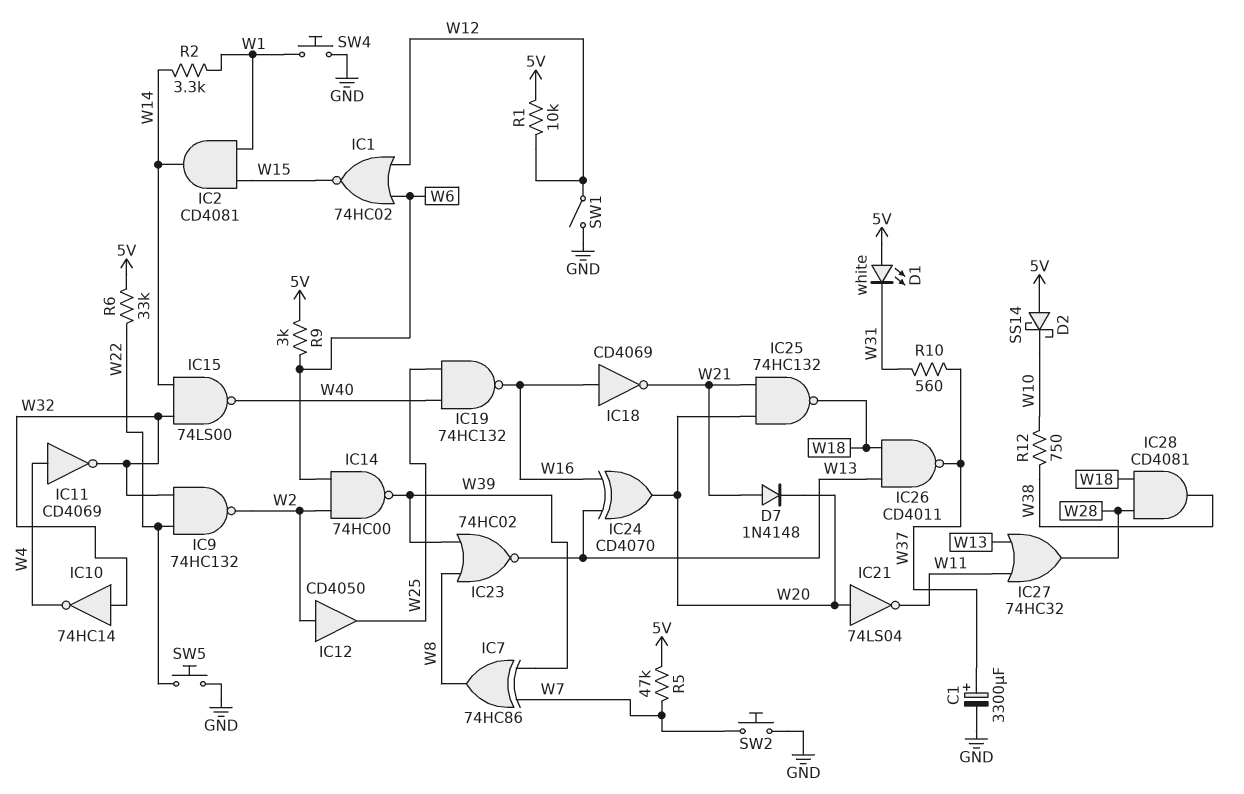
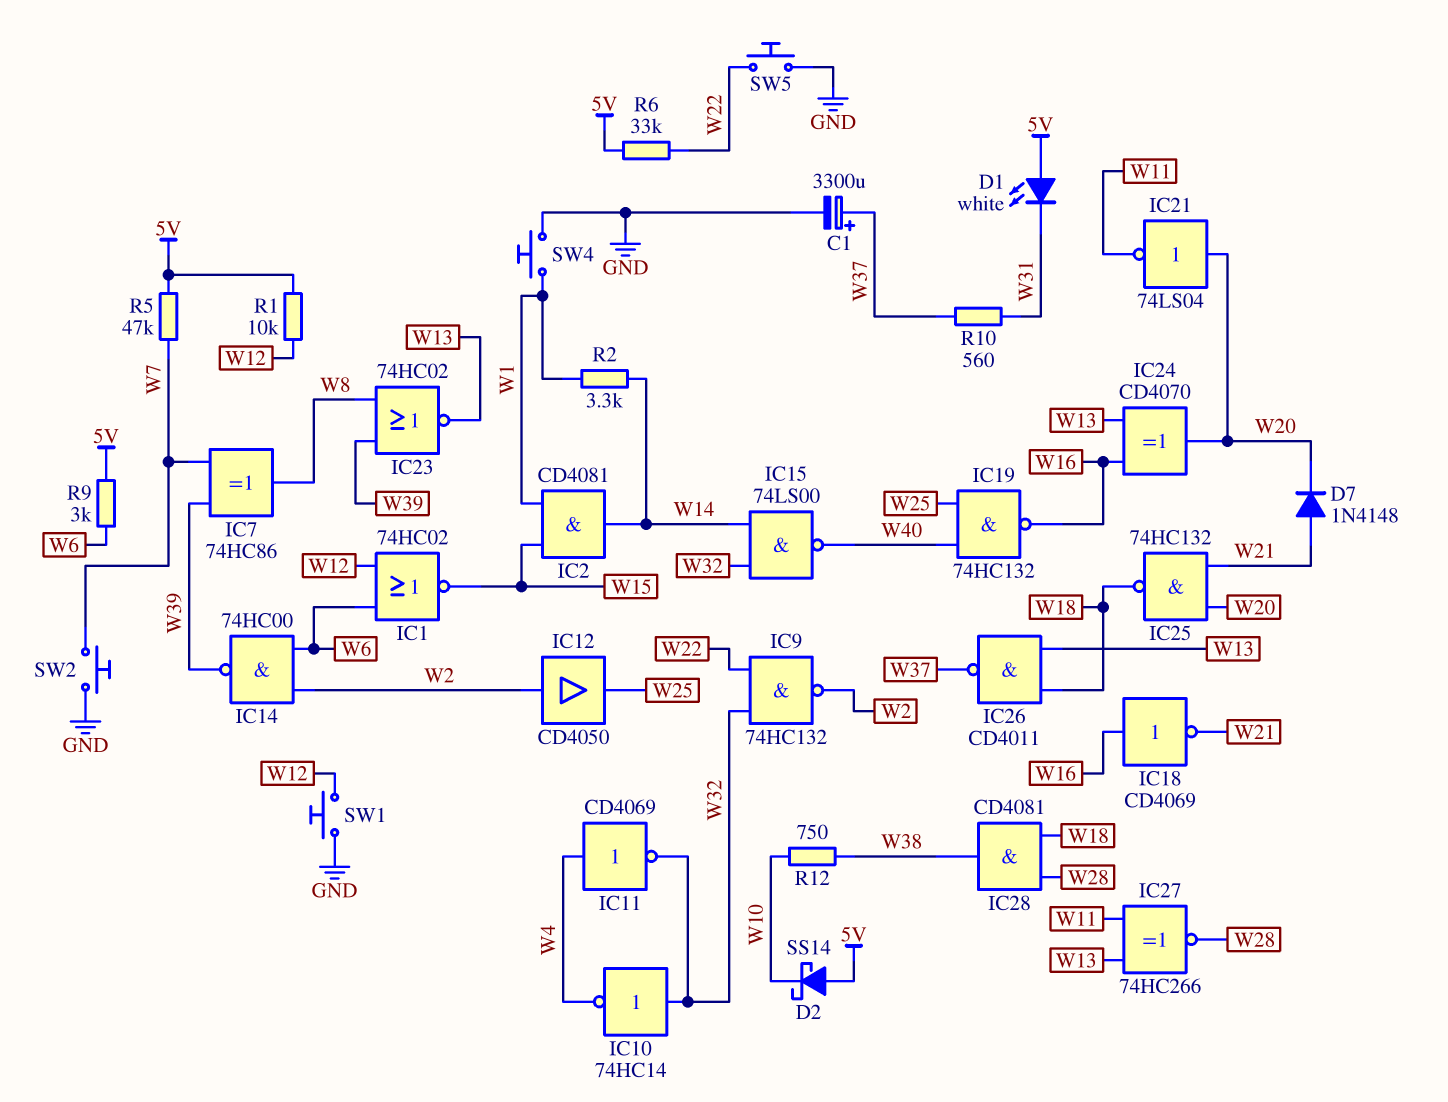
IC27: OR 74HC32 (in W11, in W13, out W28) -> XNOR 74HC266 (in W11, in W13, out W28)
SW1: switch (GND, W12) -> button (GND, W12)

